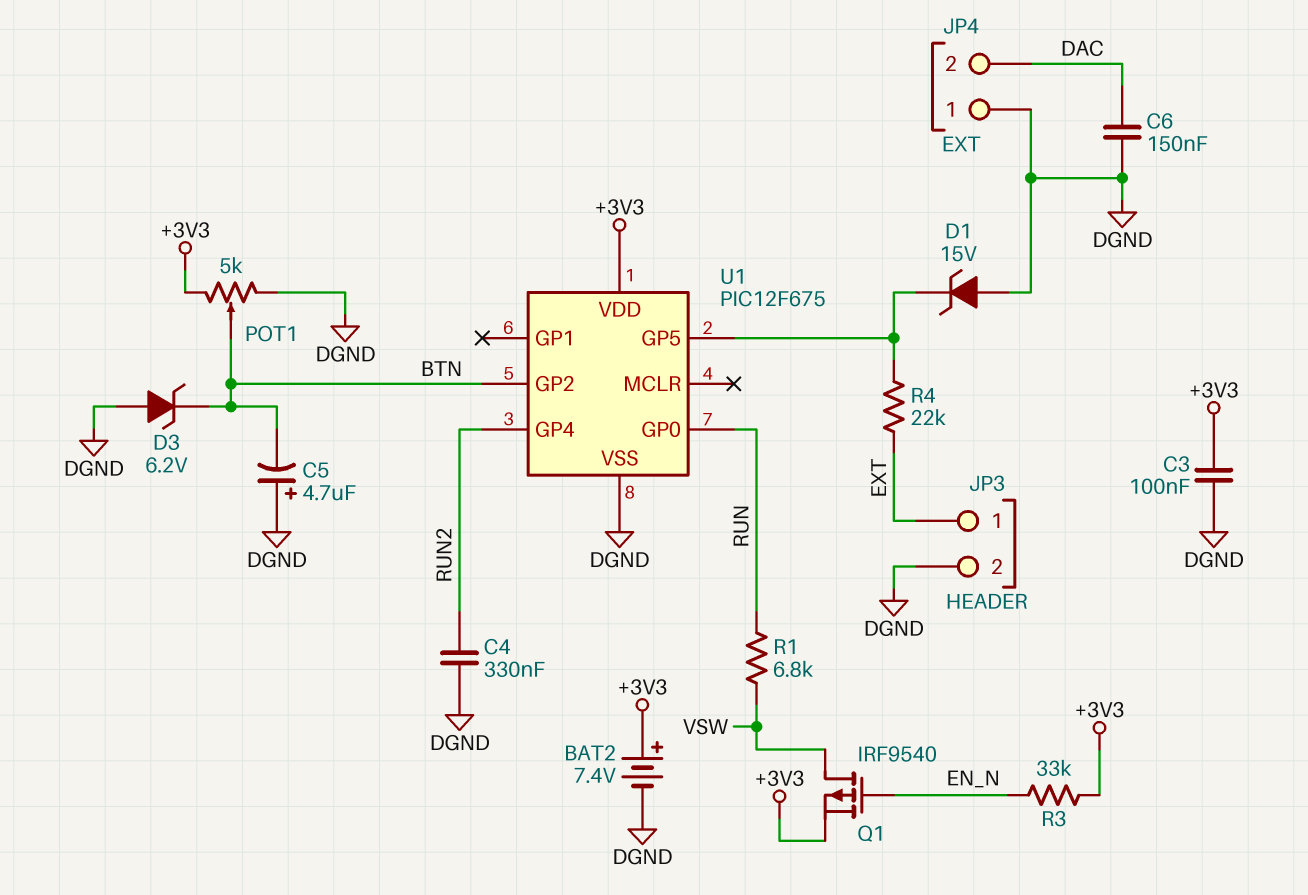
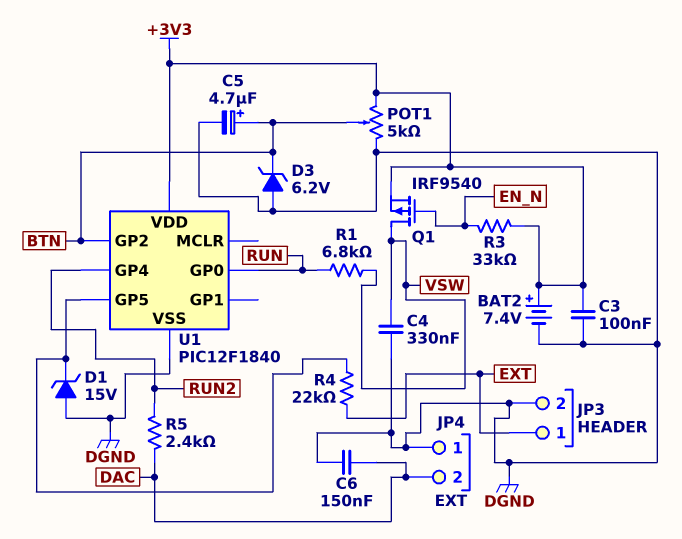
C4: 330nF (DGND, RUN2) -> 330nF (DGND, VSW)
C5: 4.7uF (plus DGND, minus BTN) -> 4.7uF (plus BTN, minus DGND)
R5: none -> 2.4k (DAC, RUN2)
U1: PIC12F675 -> PIC12F1840

